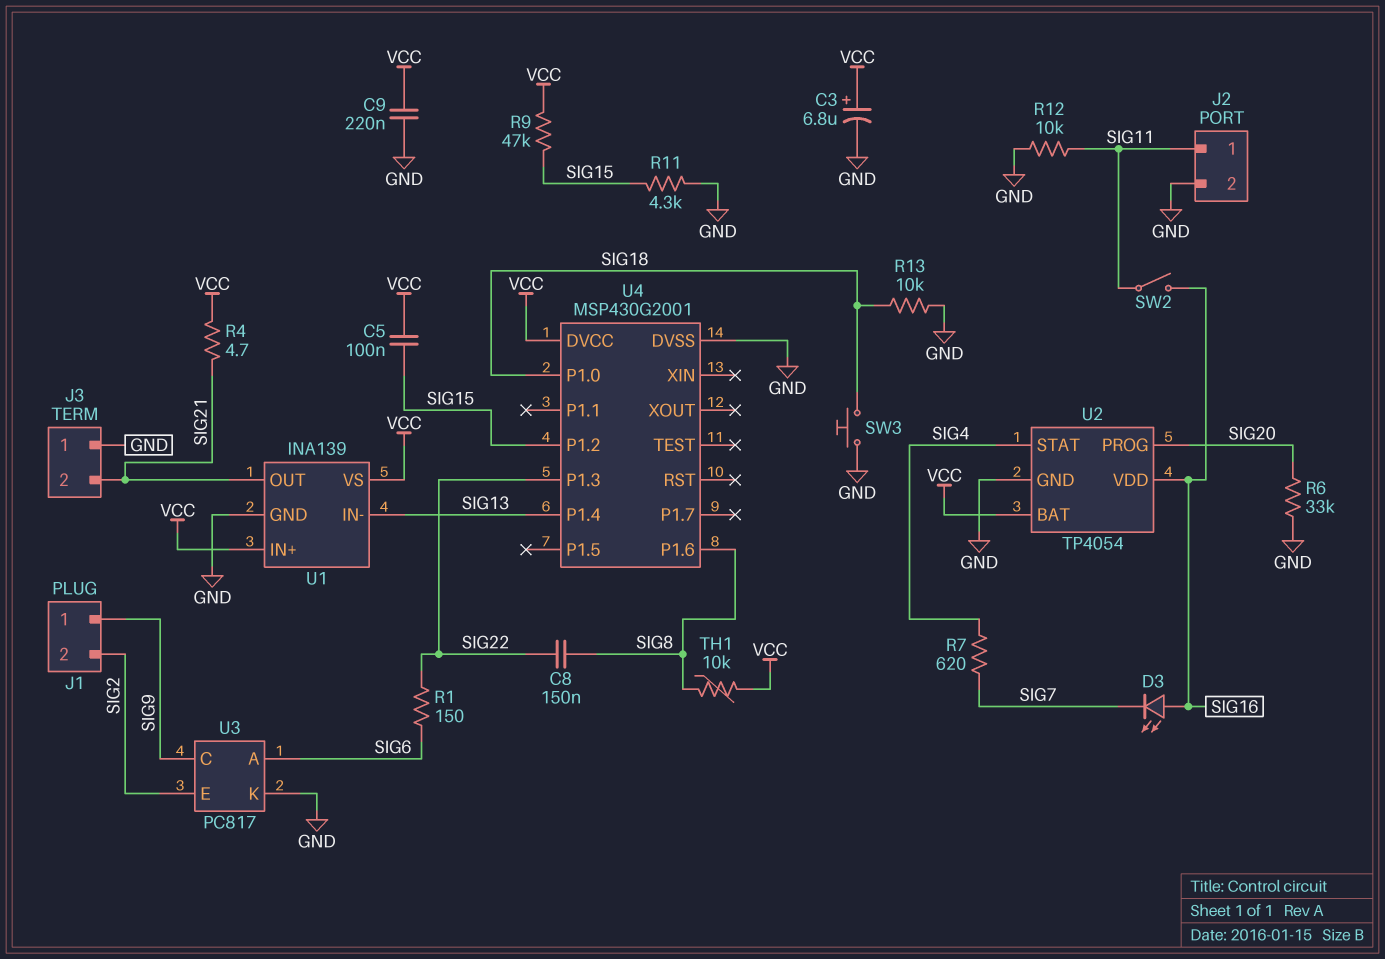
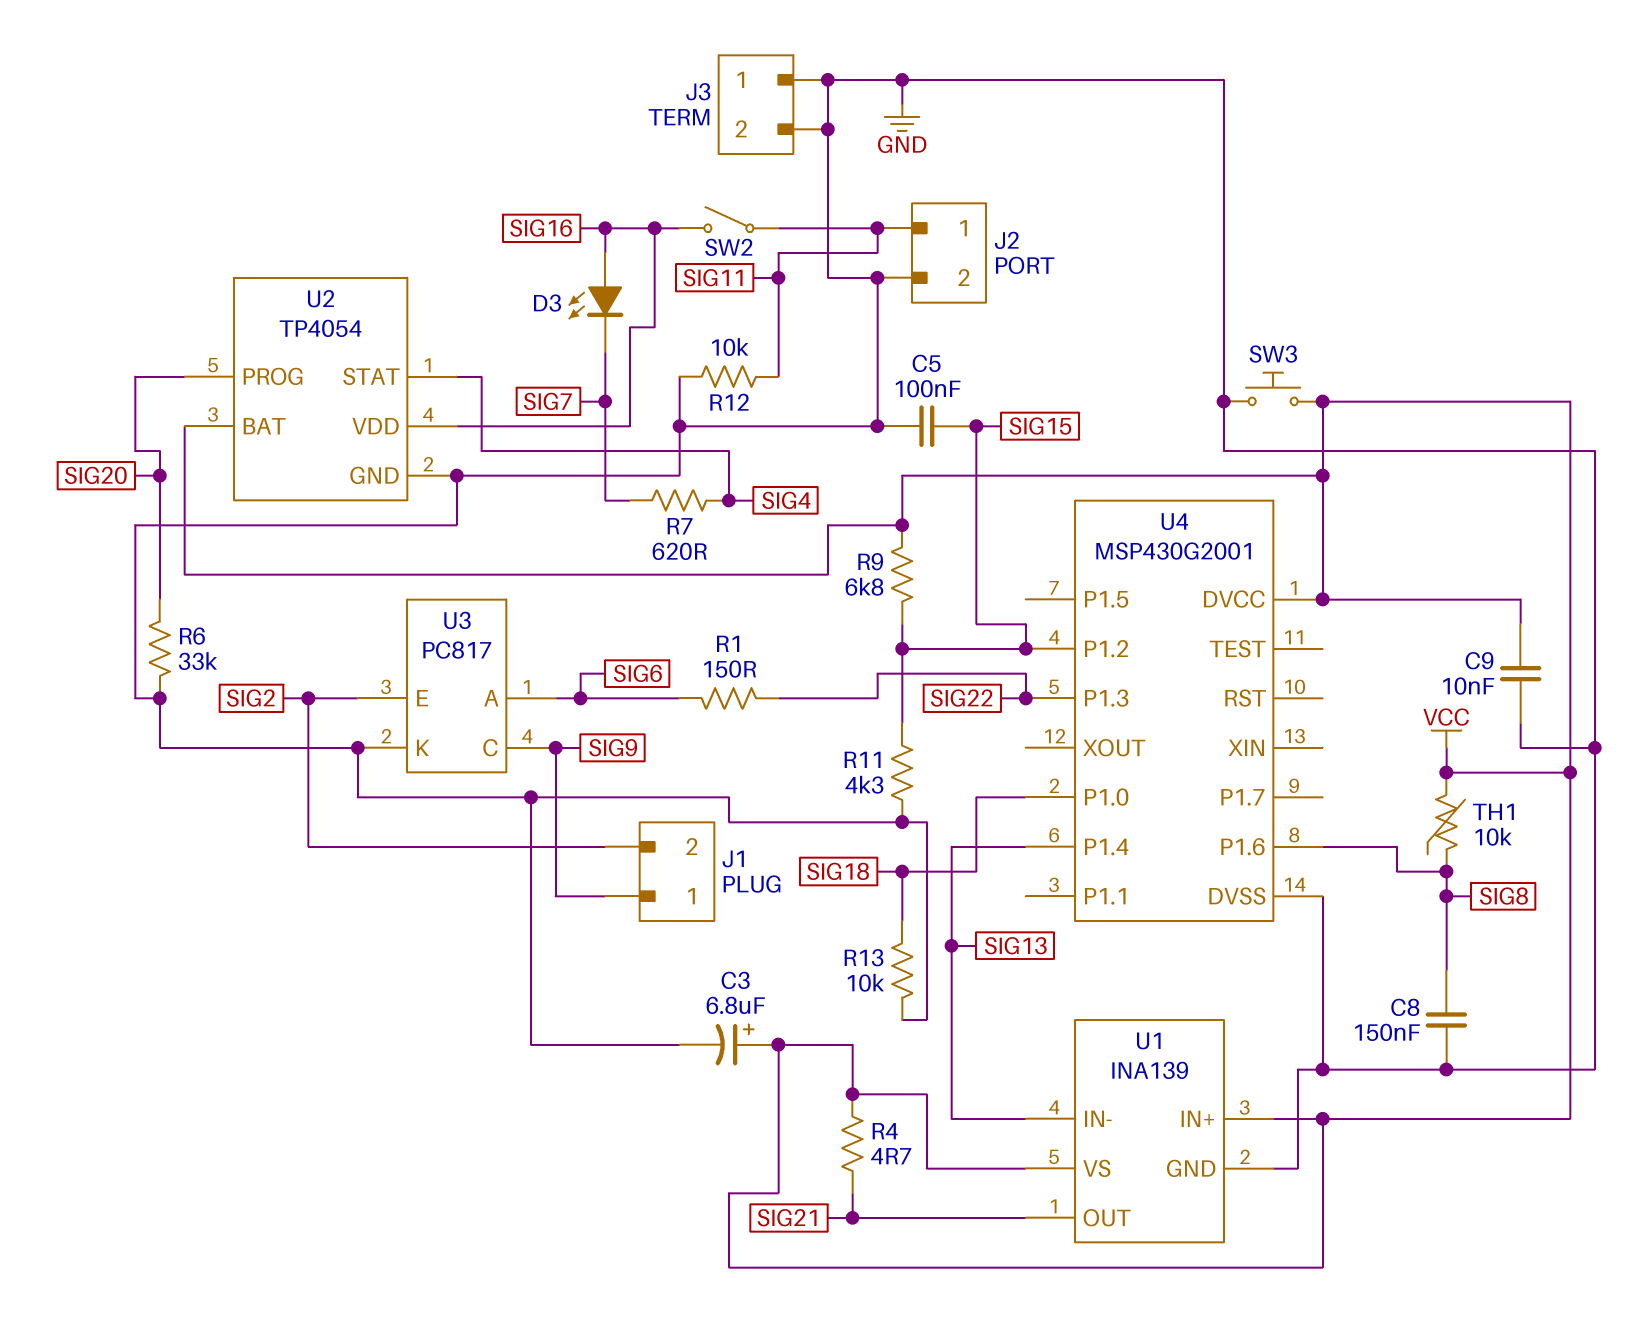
C5: 100nF (SIG15, VCC) -> 100nF (GND, SIG15)
C8: 150nF (SIG8, SIG22) -> 150nF (GND, SIG8)
C9: 220nF (GND, VCC) -> 10nF (GND, VCC)
J3 pin 2: SIG21 -> GND
R9: 47k (SIG15, VCC) -> 6.8k (SIG15, VCC)
SW3: button (GND, SIG18) -> button (GND, VCC)

